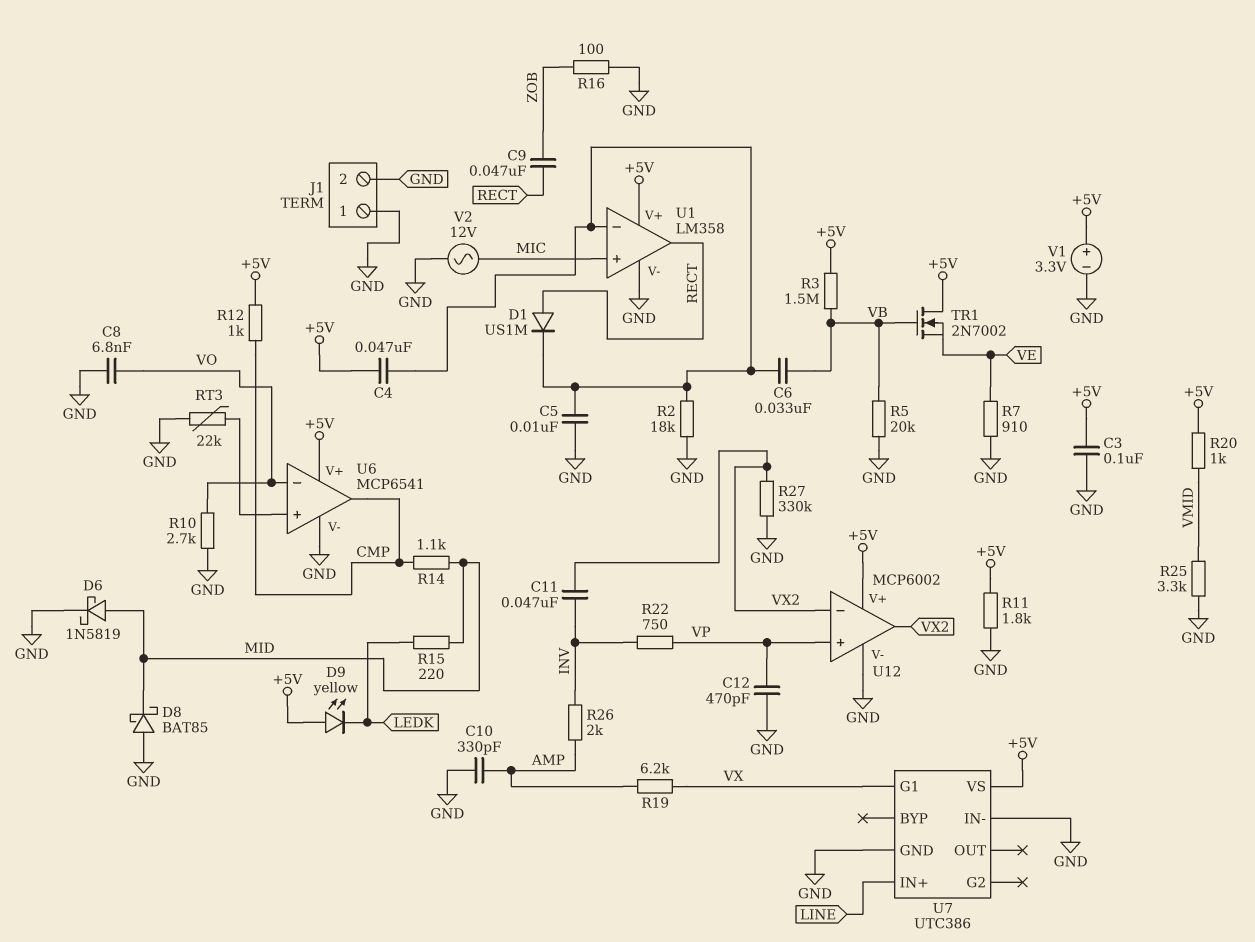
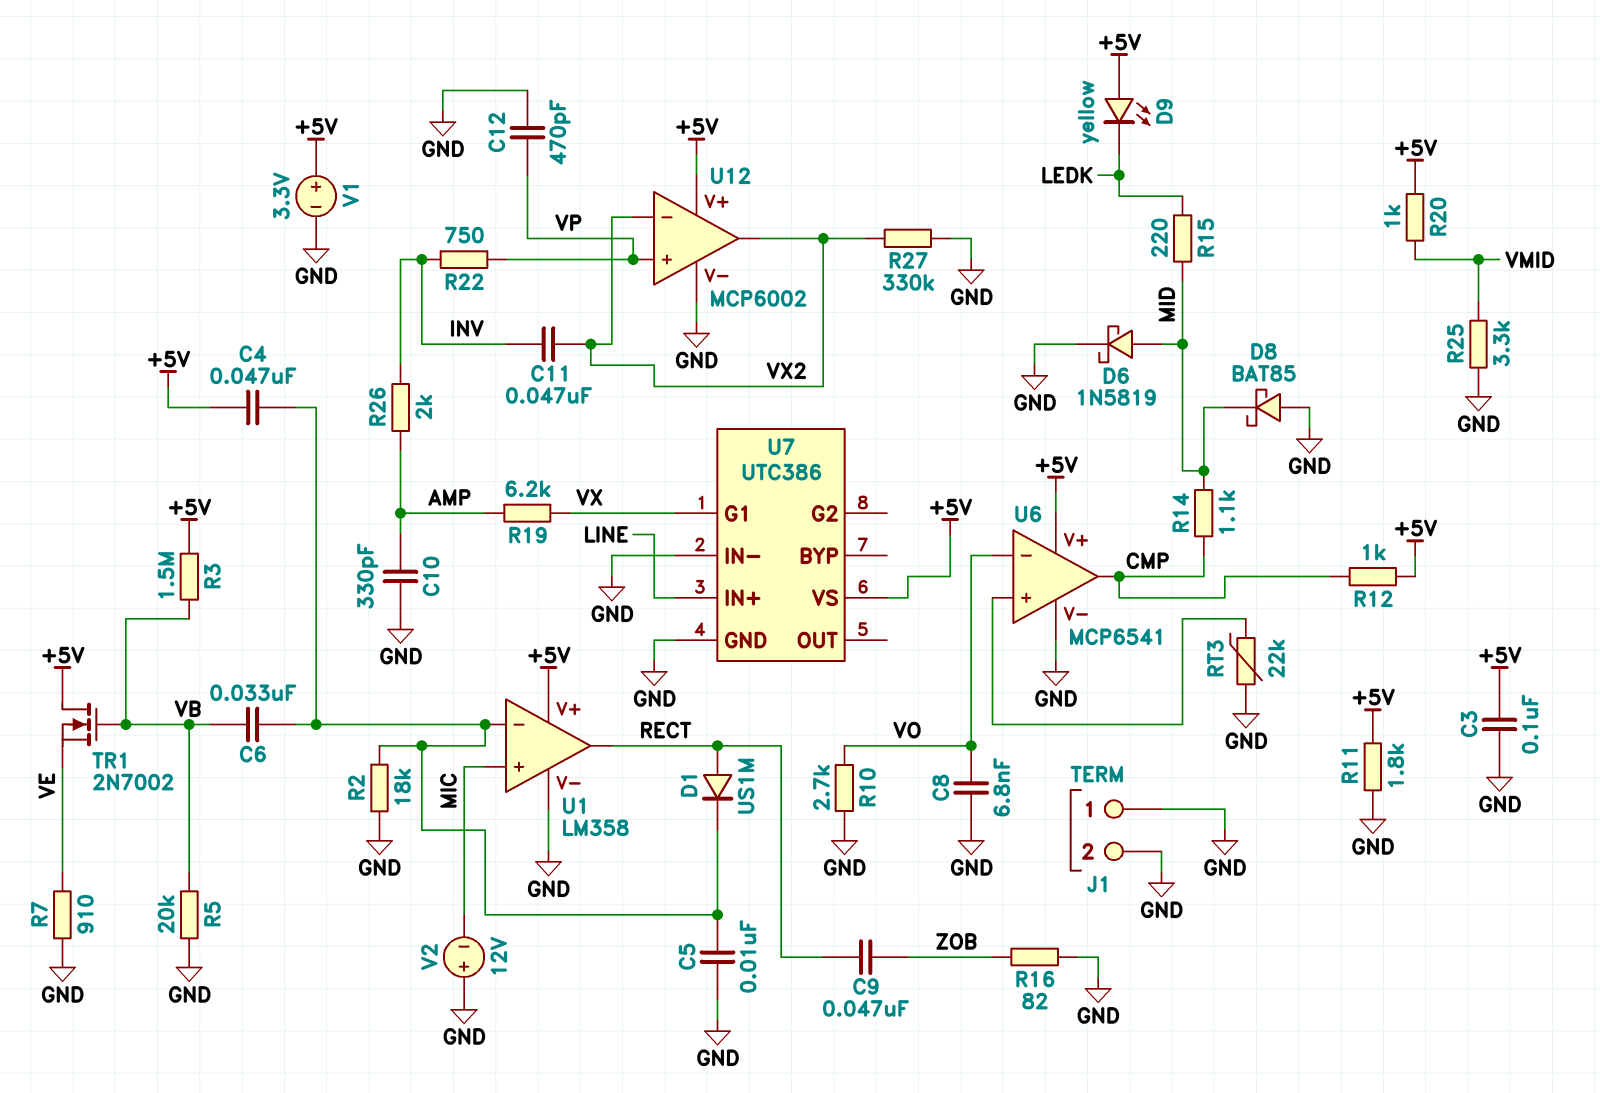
R16: 100 (GND, ZOB) -> 82 (GND, ZOB)
V2: AC 12V (GND, MIC) -> 12V (plus GND, minus MIC)

